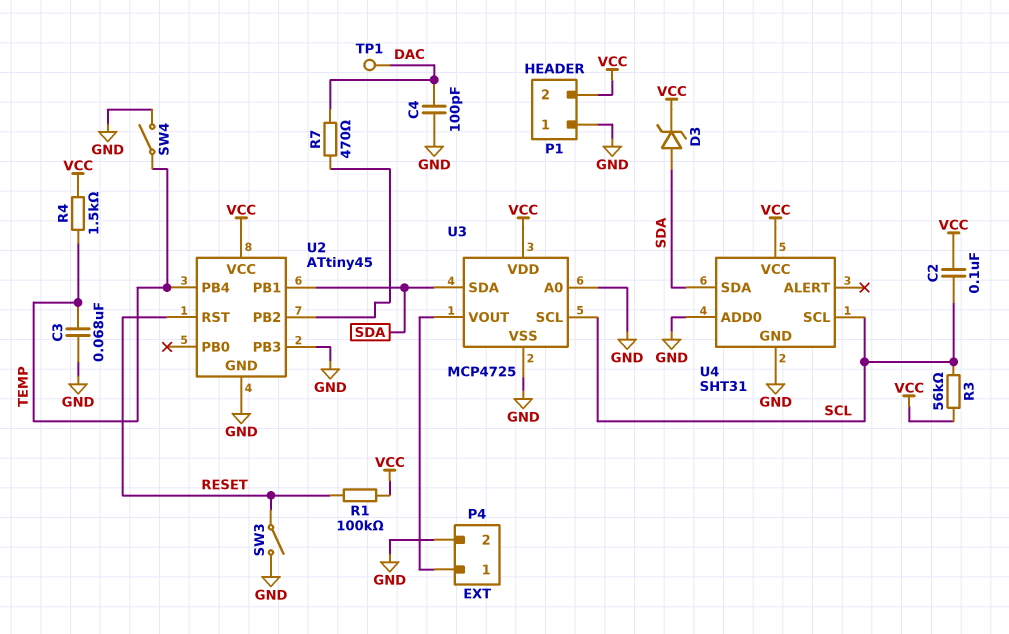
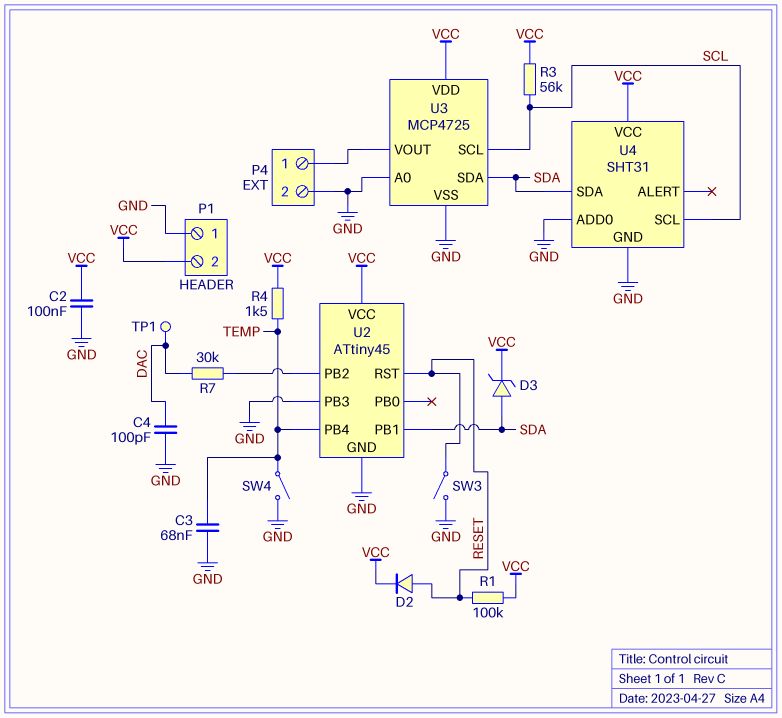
C2: 100nF (SCL, VCC) -> 100nF (GND, VCC)
D2: none -> diode (A RESET, K VCC)
R7: 470 (DAC, U2/PB2) -> 30k (DAC, U2/PB2)

